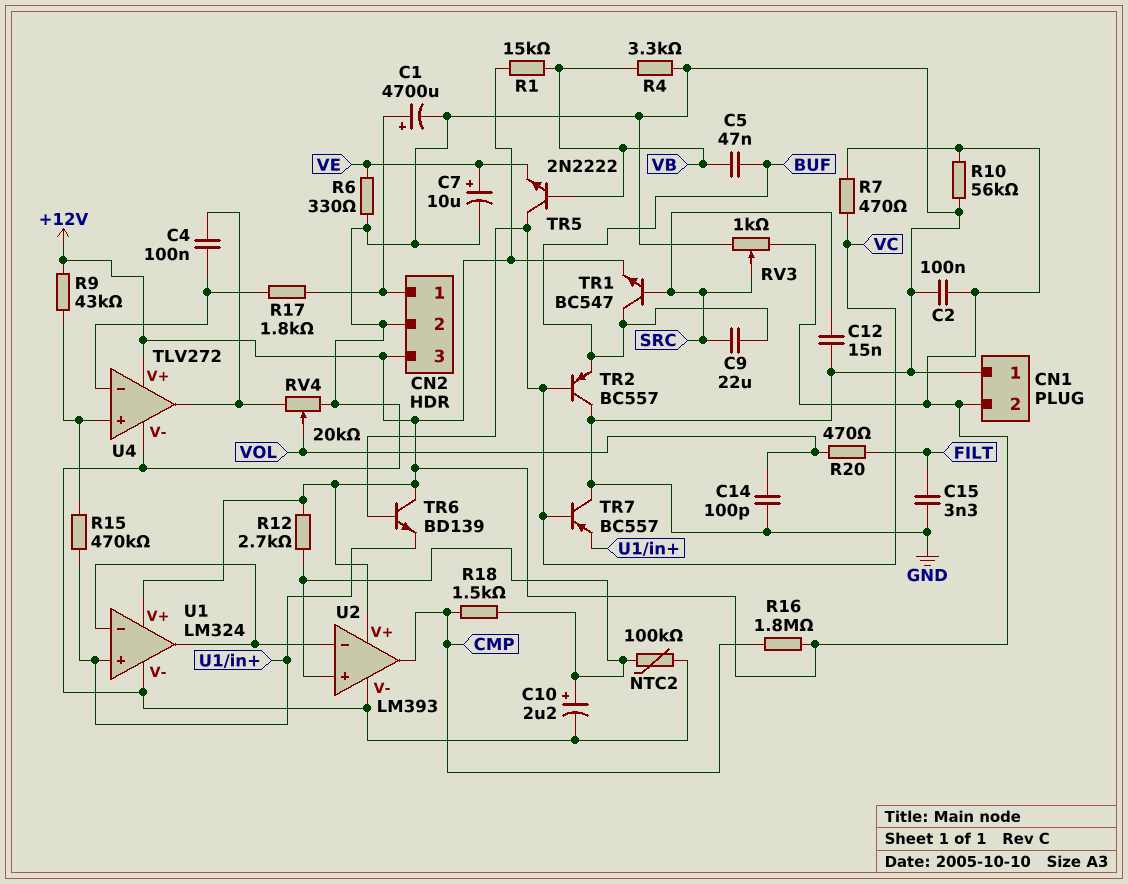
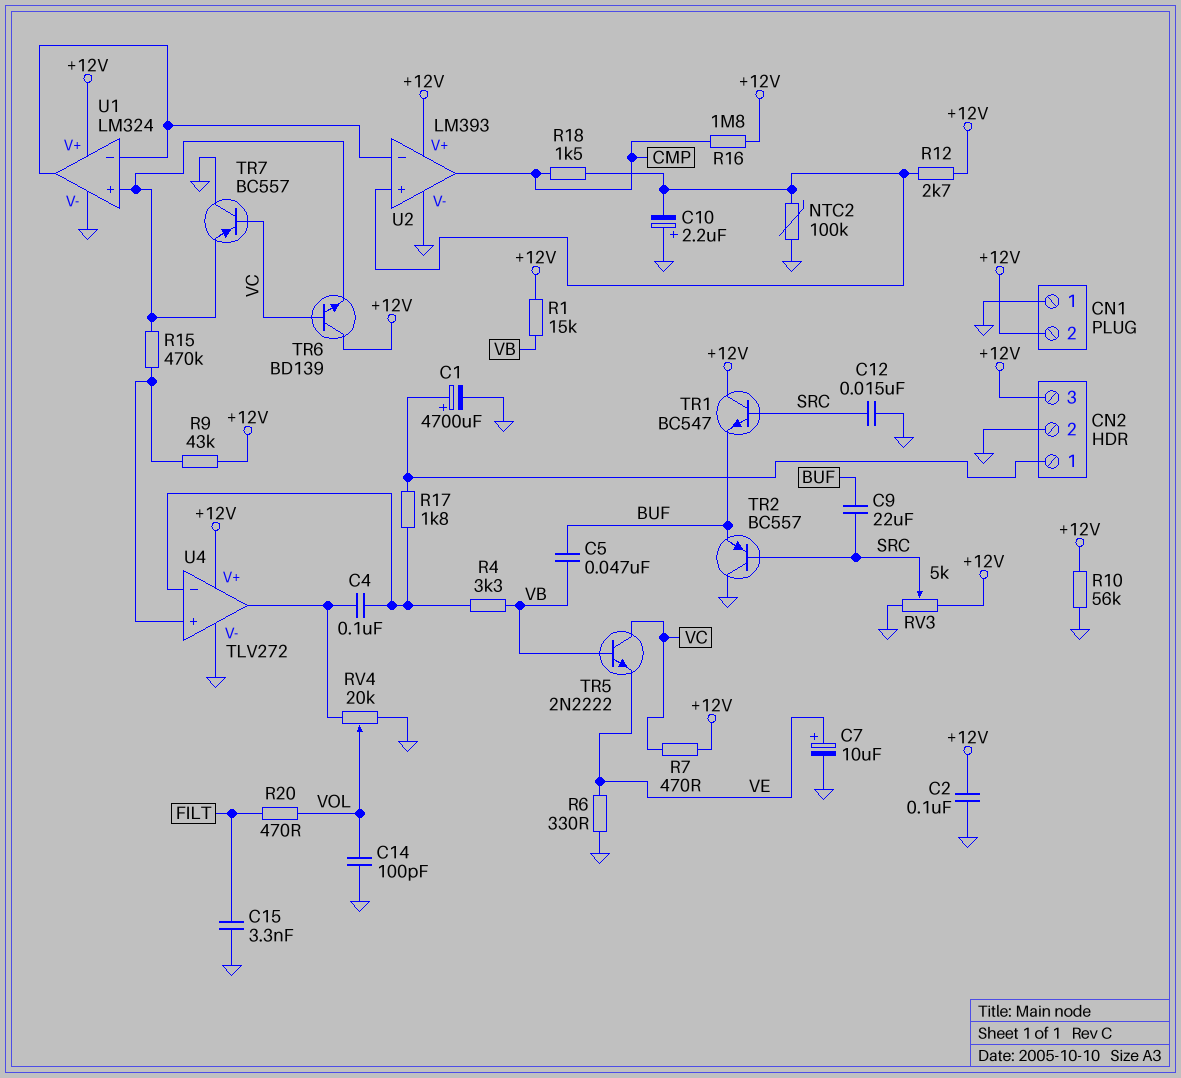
C10: 2.2uF (plus U2/in+, minus GND) -> 2.2uF (plus GND, minus U2/in+)
R4: 3.3k (GND, VB) -> 3.3k (U4/in-, VB)
RV3: 1k (+12V, GND, wiper SRC) -> 5k (+12V, GND, wiper SRC)
TR1: NPN BC547 (B SRC, C BUF, E +12V) -> NPN BC547 (B SRC, C +12V, E BUF)
TR2: PNP BC557 (B VC, C GND, E BUF) -> PNP BC557 (B SRC, C GND, E BUF)

